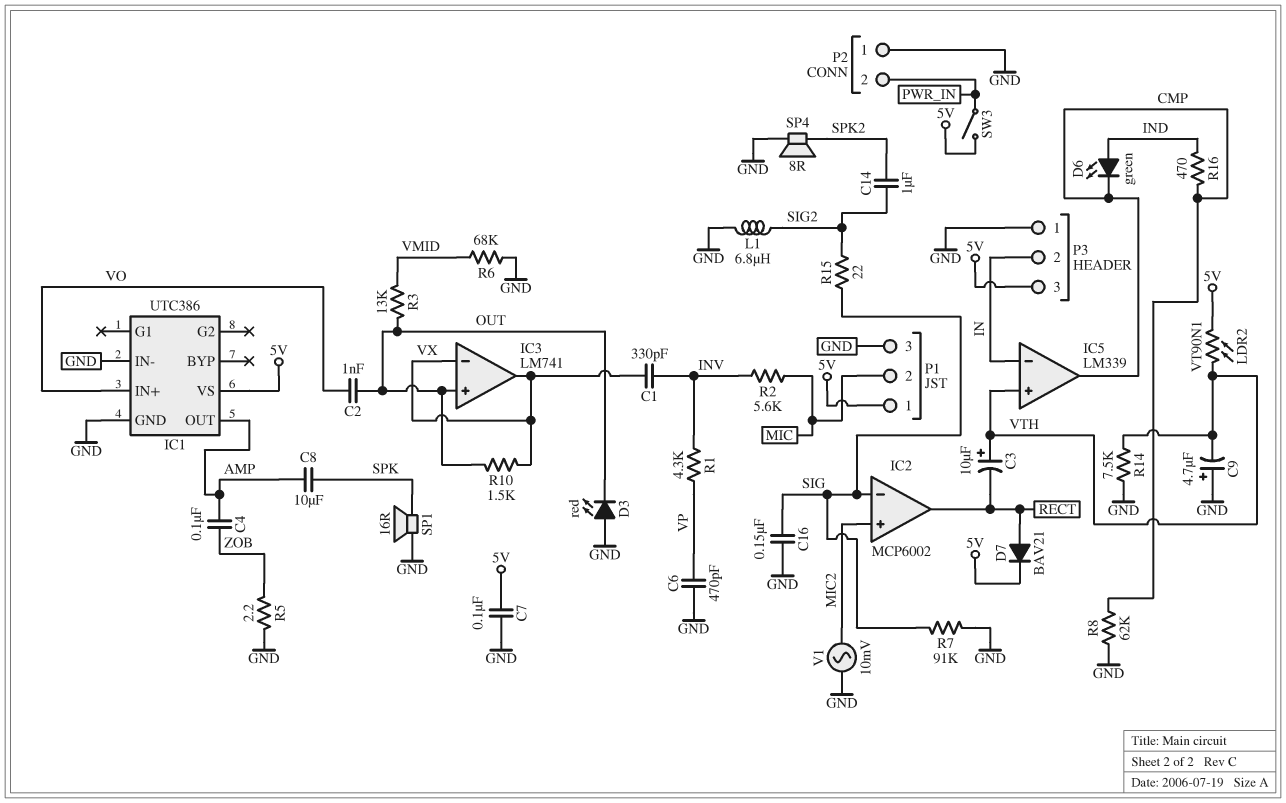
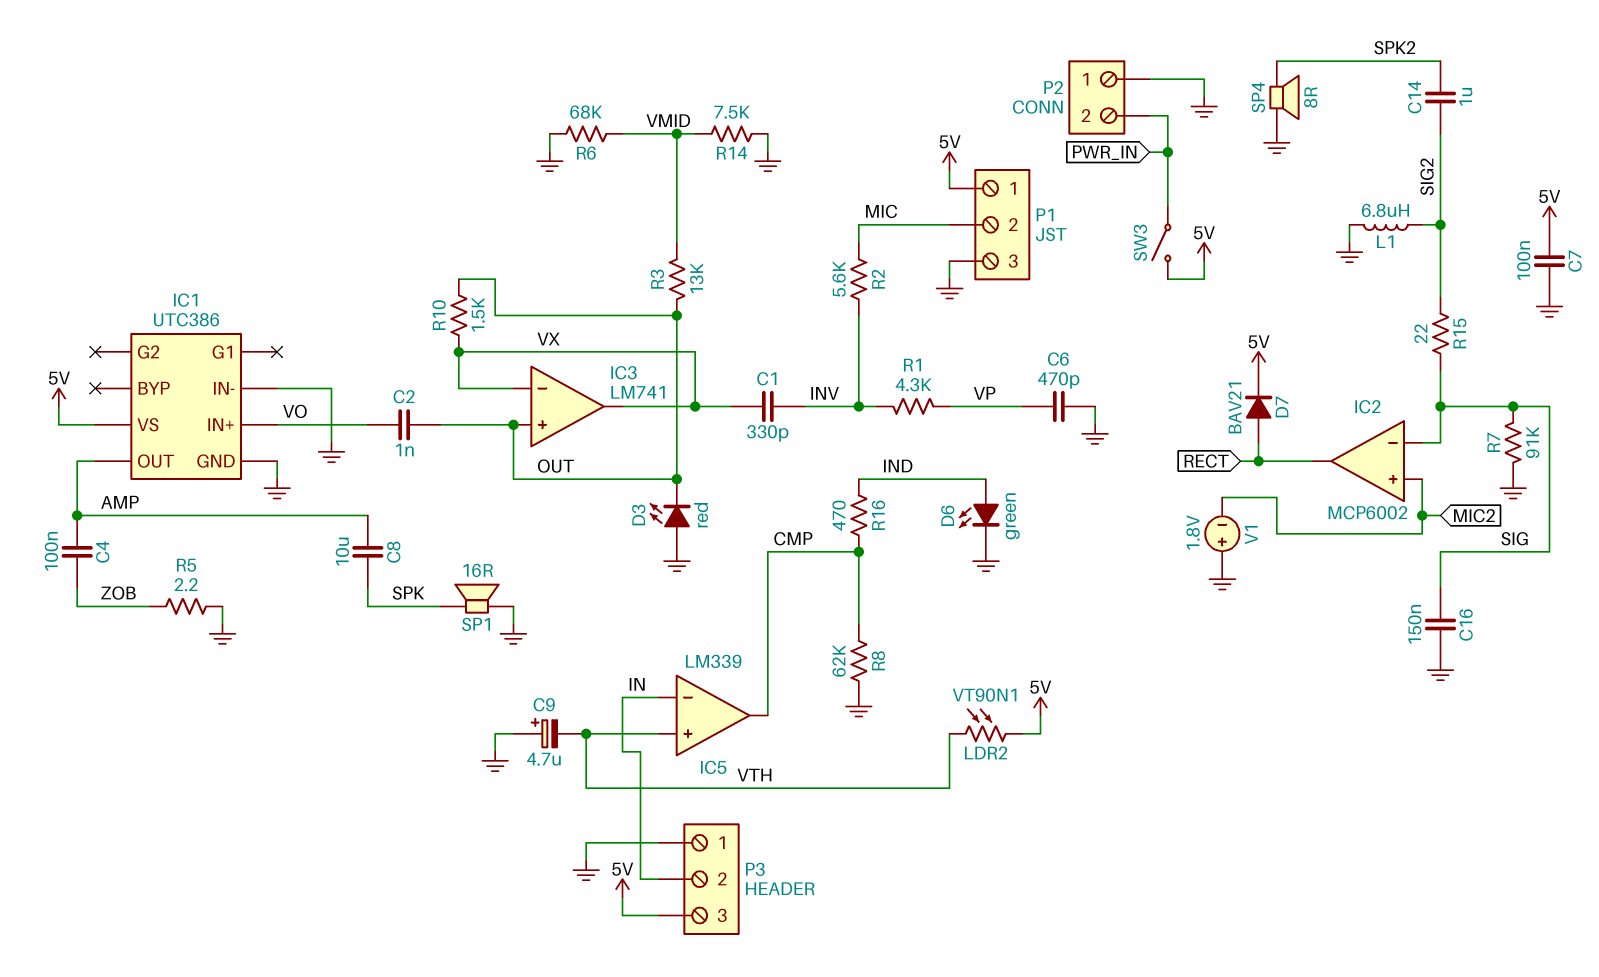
C3: 10uF (plus VTH, minus RECT) -> none
D6: LED green (A IND, K CMP) -> LED green (A IND, K GND)
R14: 7.5k (GND, VTH) -> 7.5k (GND, VMID)
V1: AC 10mV (GND, MIC2) -> 1.8V (plus GND, minus MIC2)

